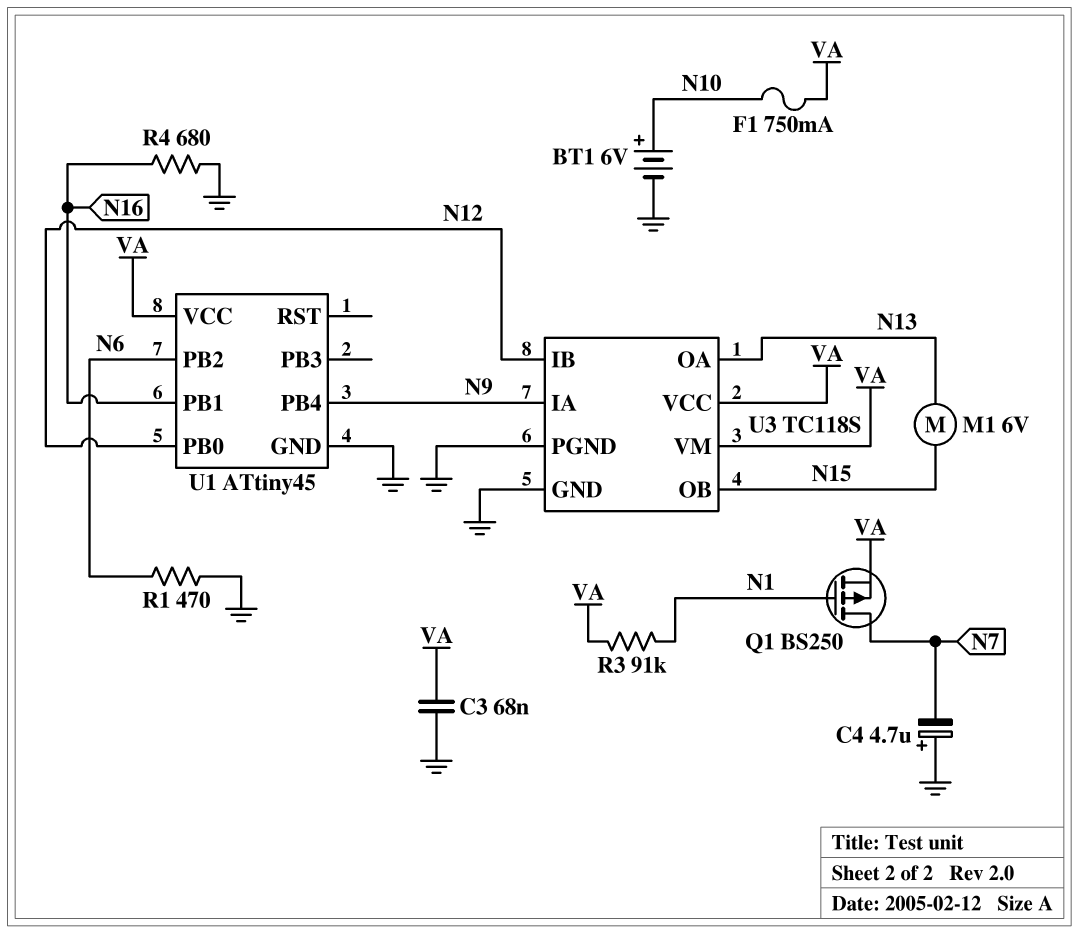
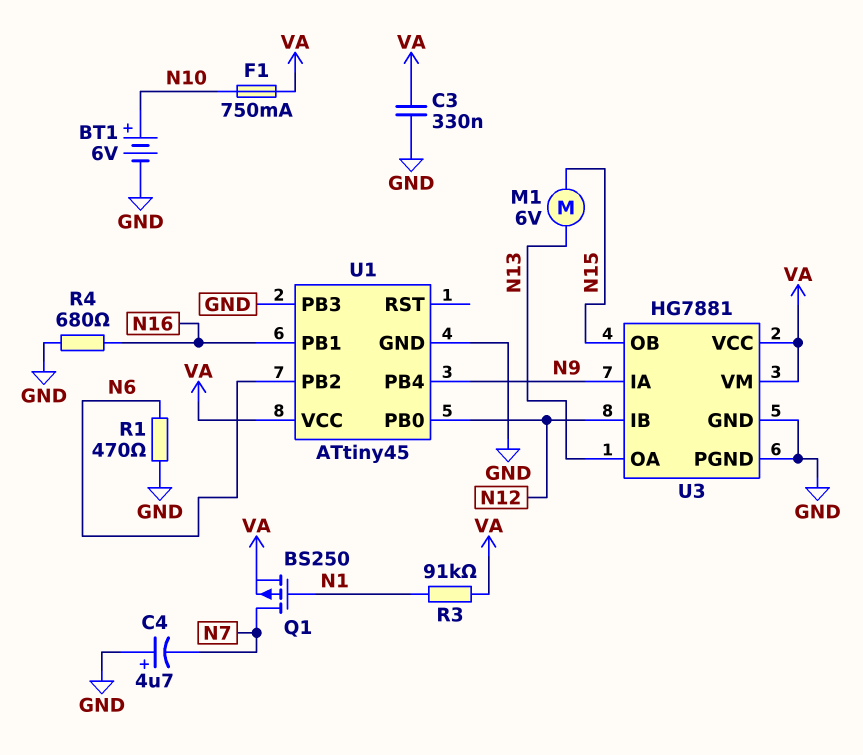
C3: 68nF (GND, VA) -> 330nF (GND, VA)
U1 pin PB3: none -> GND
U3: TC118S -> HG7881

